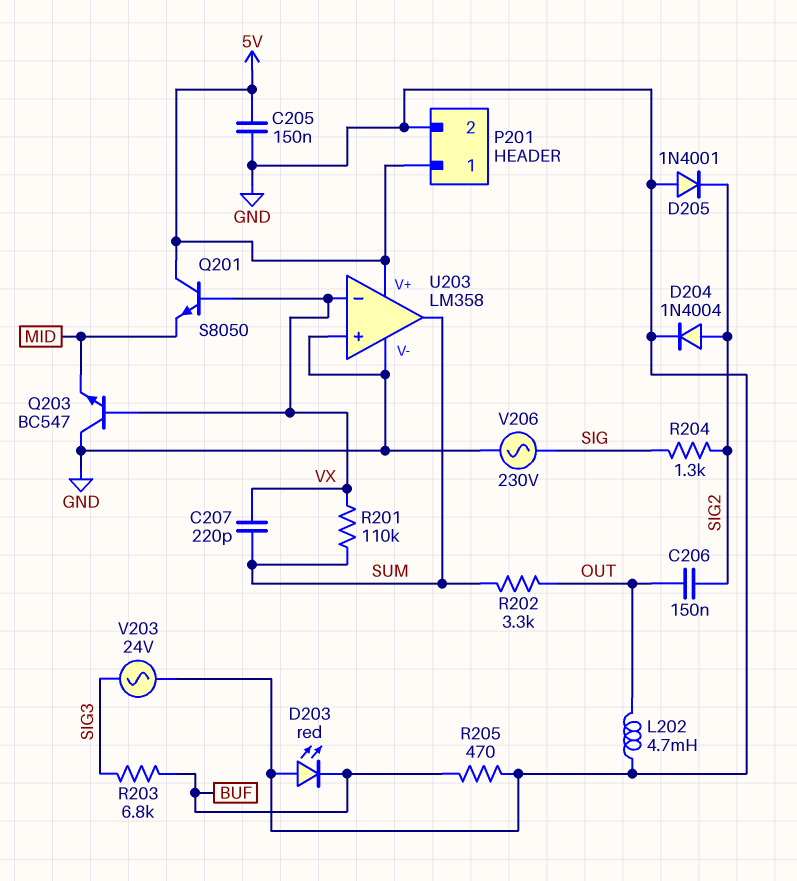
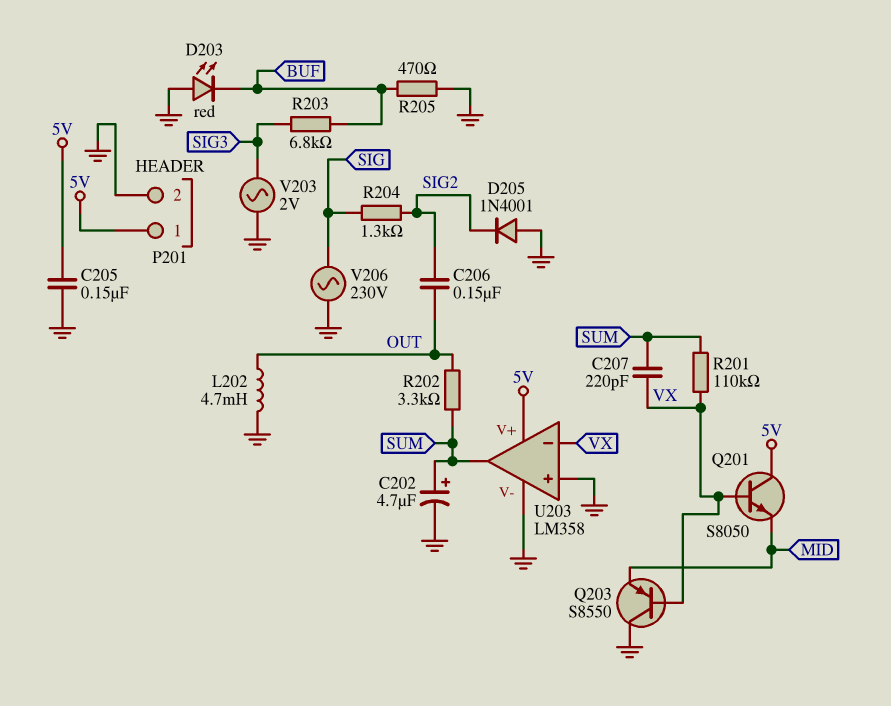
C202: none -> 4.7uF (plus SUM, minus GND)
D204: diode 1N4004 (A SIG2, K GND) -> none
Q203: NPN BC547 (B VX, C GND, E MID) -> PNP S8550 (B VX, C GND, E MID)
V203: AC 24V (GND, SIG3) -> AC 2V (GND, SIG3)

